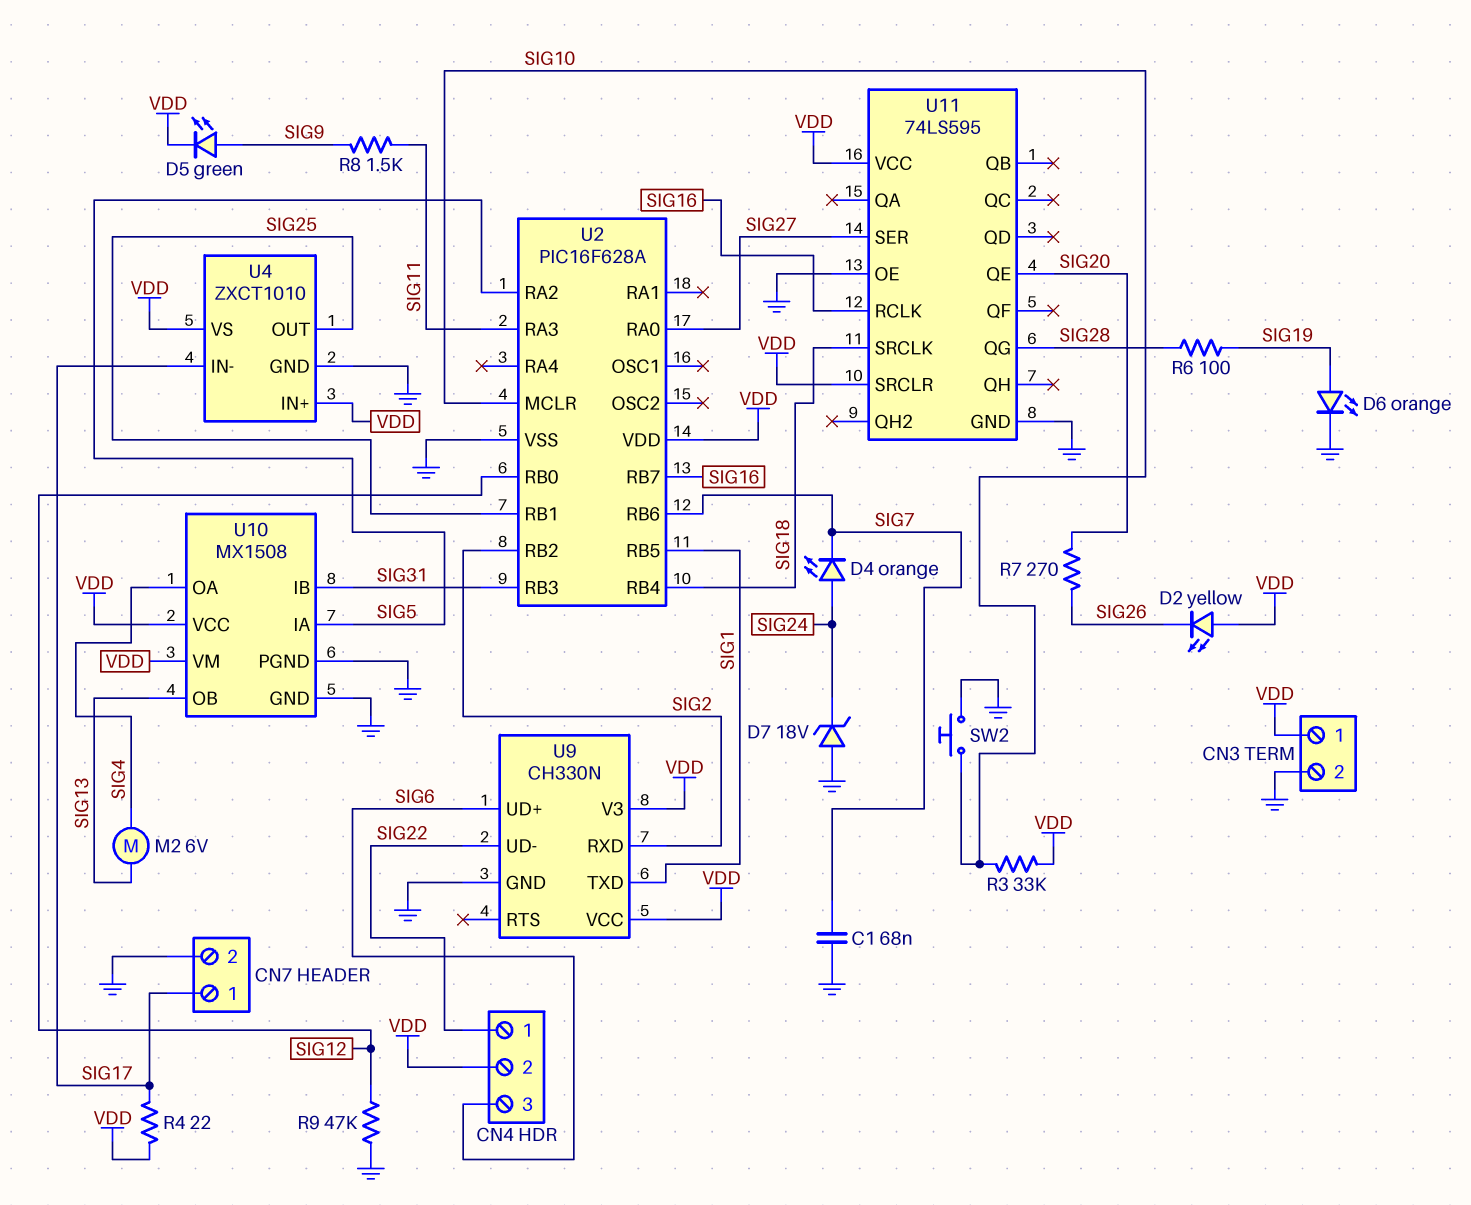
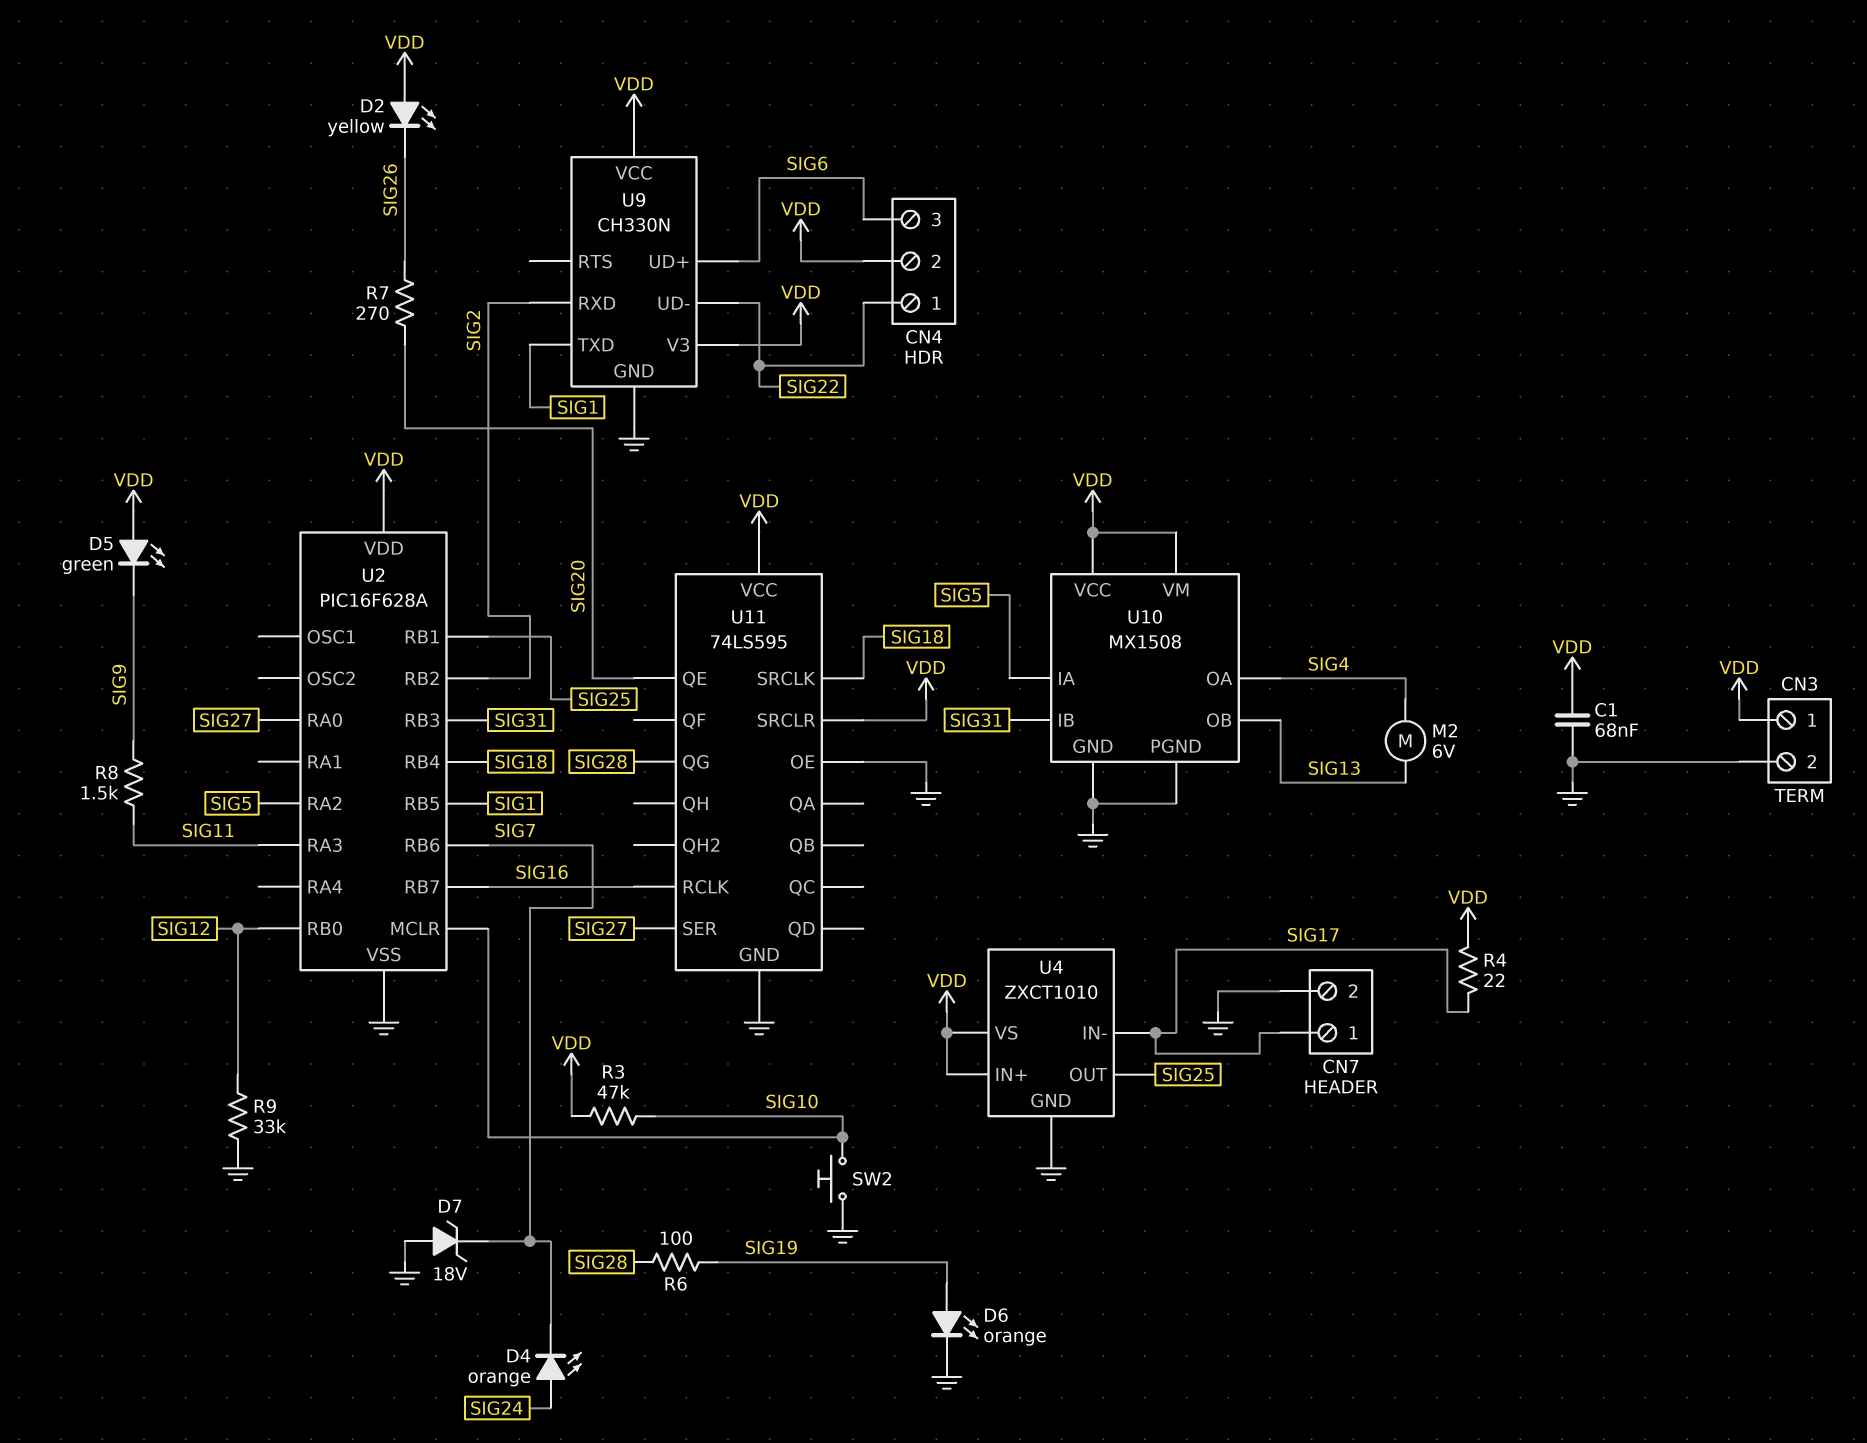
C1: 68nF (GND, SIG7) -> 68nF (GND, VDD)
D5: LED green (A SIG9, K VDD) -> LED green (A VDD, K SIG9)
D7: zener 18V (A GND, K SIG24) -> zener 18V (A GND, K SIG7)
R3: 33k (SIG10, VDD) -> 47k (SIG10, VDD)
R9: 47k (GND, SIG12) -> 33k (GND, SIG12)

